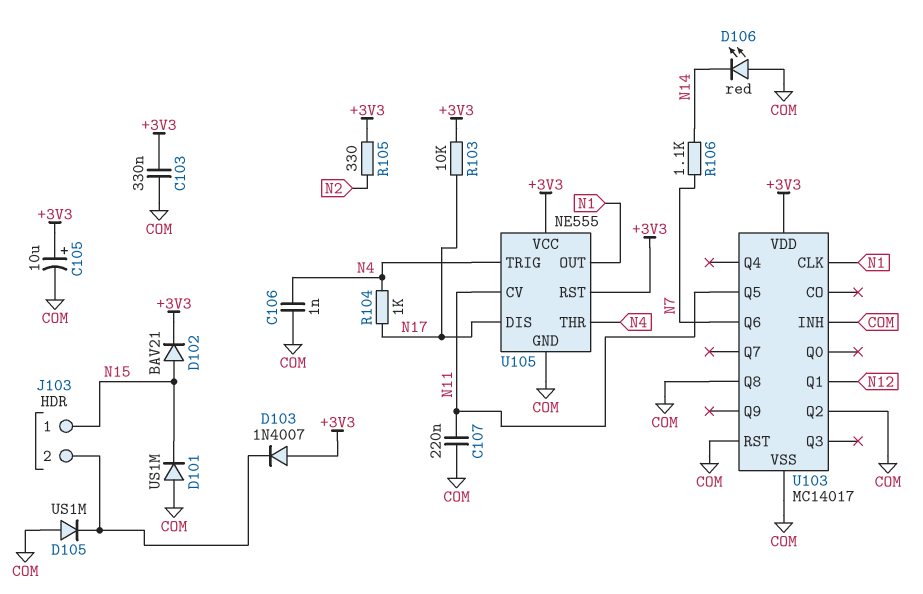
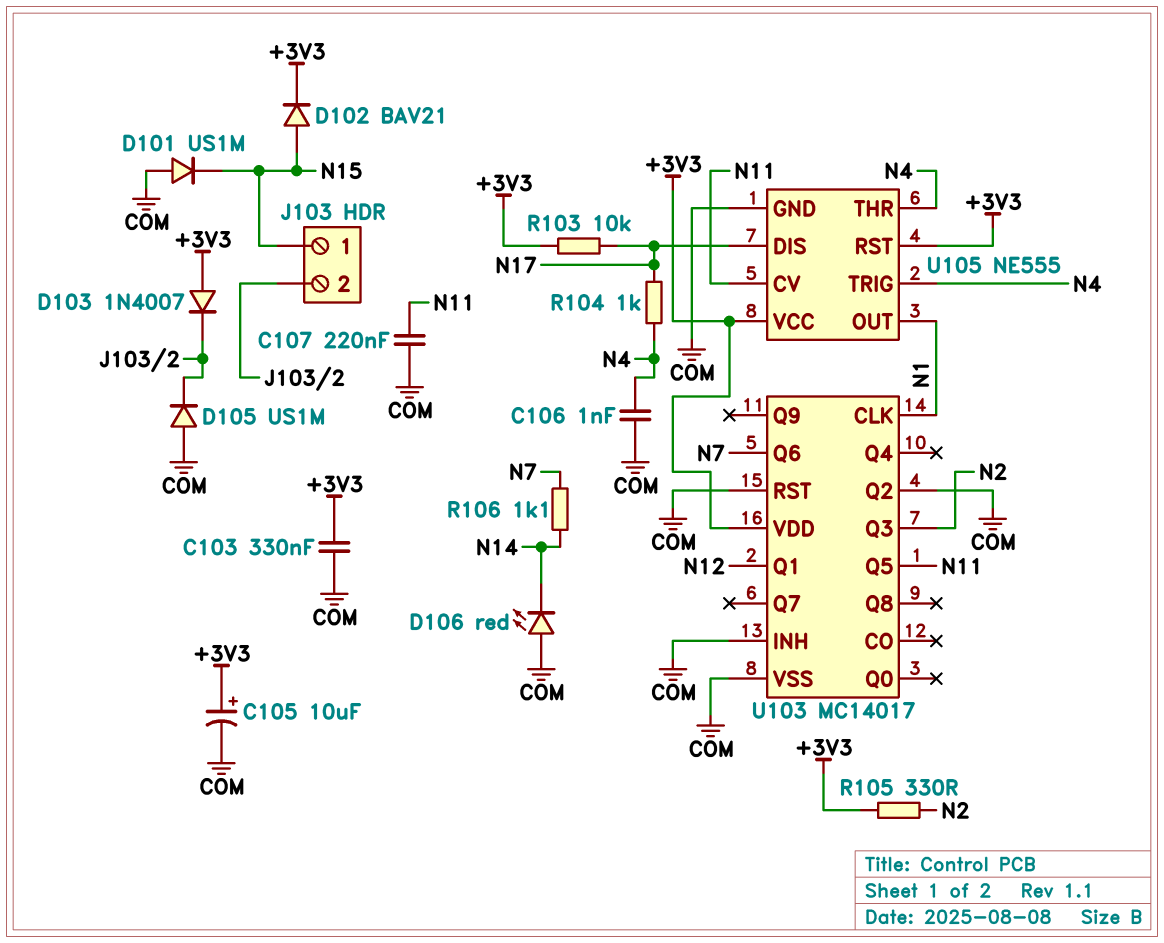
U103 pin Q3: none -> N2
U103 pin Q8: COM -> none

